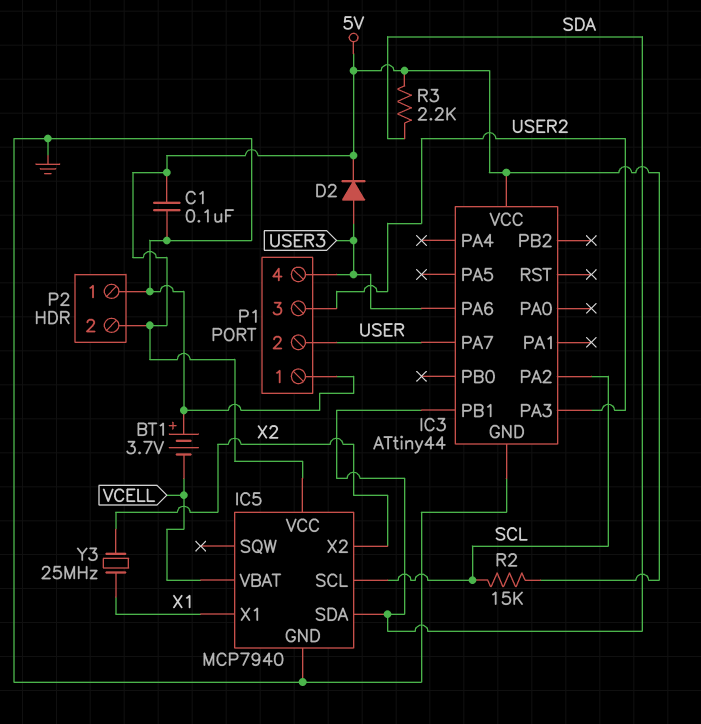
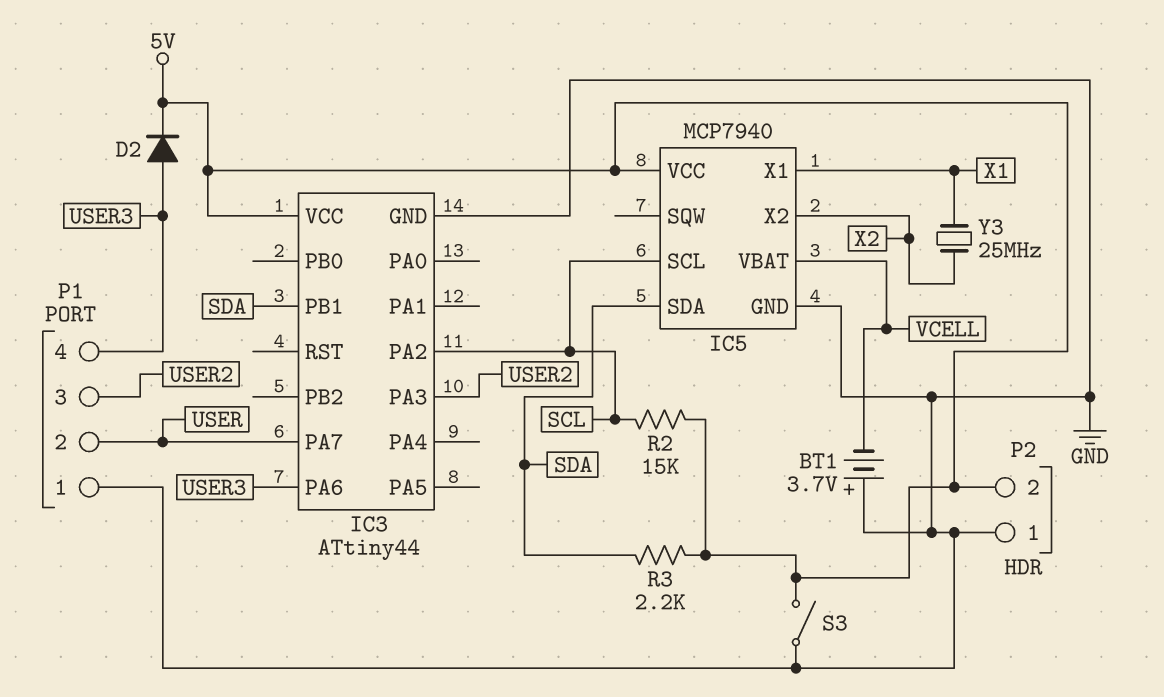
C1: 100nF (5V, GND) -> none
S3: none -> switch (5V, GND)

